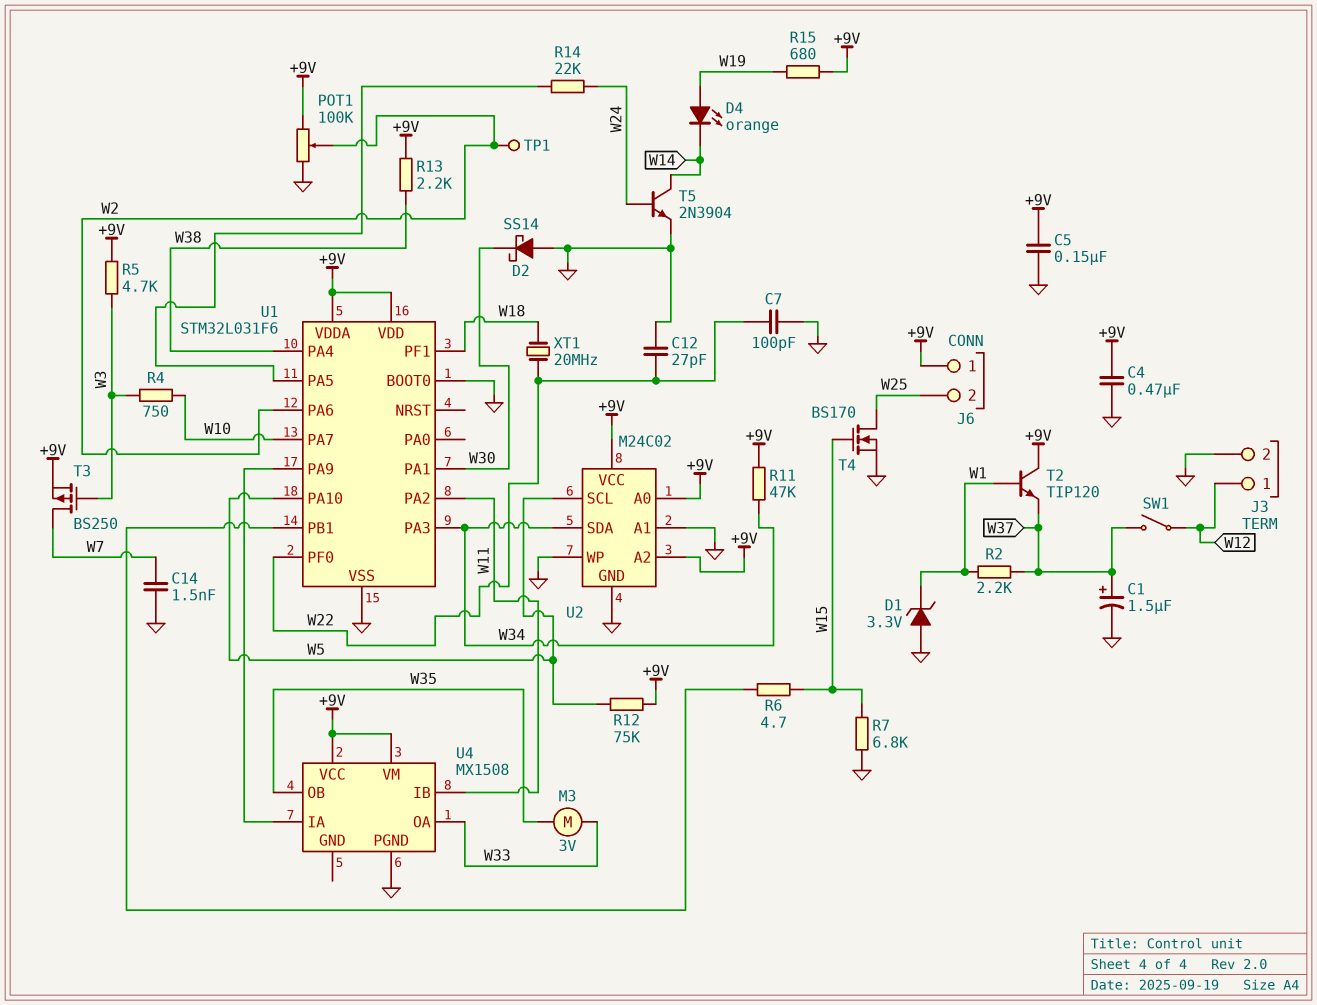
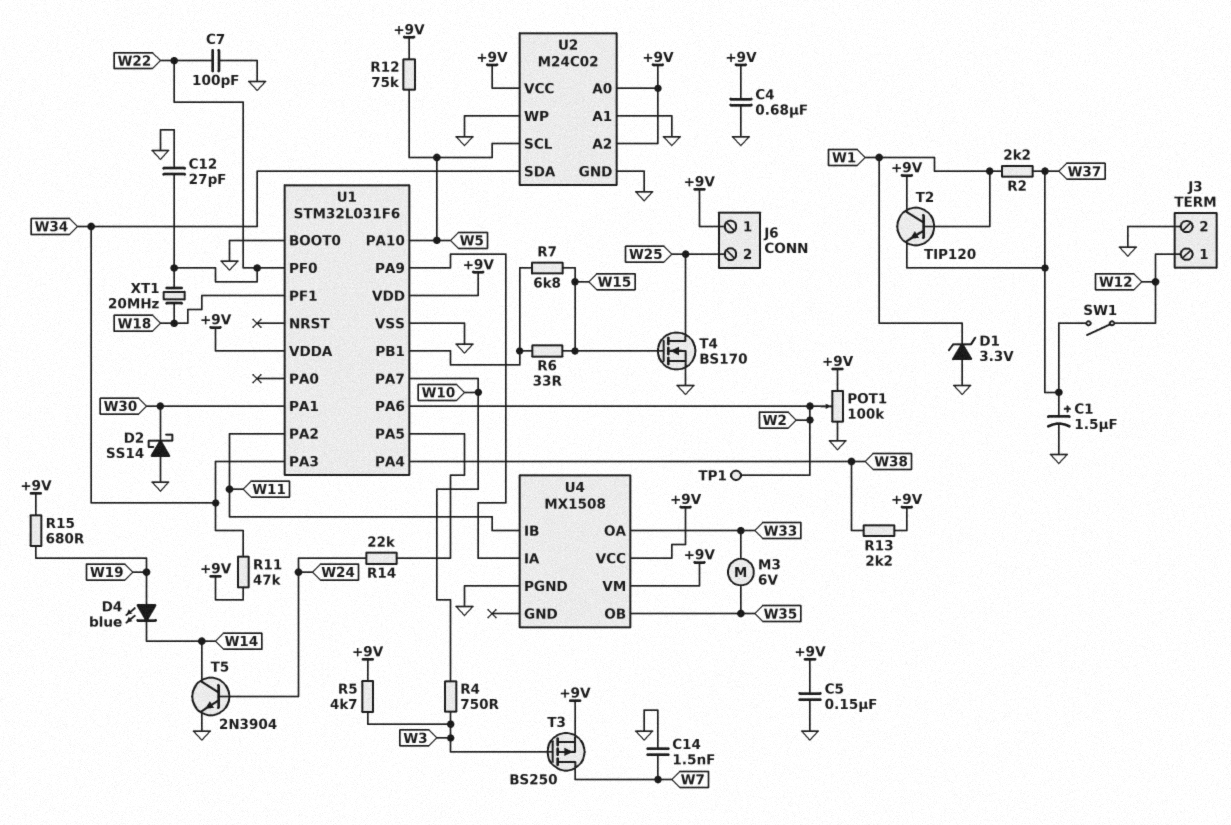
C4: 470nF (+9V, GND) -> 680nF (+9V, GND)
D4: LED orange (A W19, K W14) -> LED blue (A W19, K W14)
M3: motor 3V (W33, W35) -> motor 6V (W33, W35)
R6: 4.7 (U1/PB1, W15) -> 33 (U1/PB1, W15)
R7: 6.8k (GND, W15) -> 6.8k (U1/PB1, W15)

